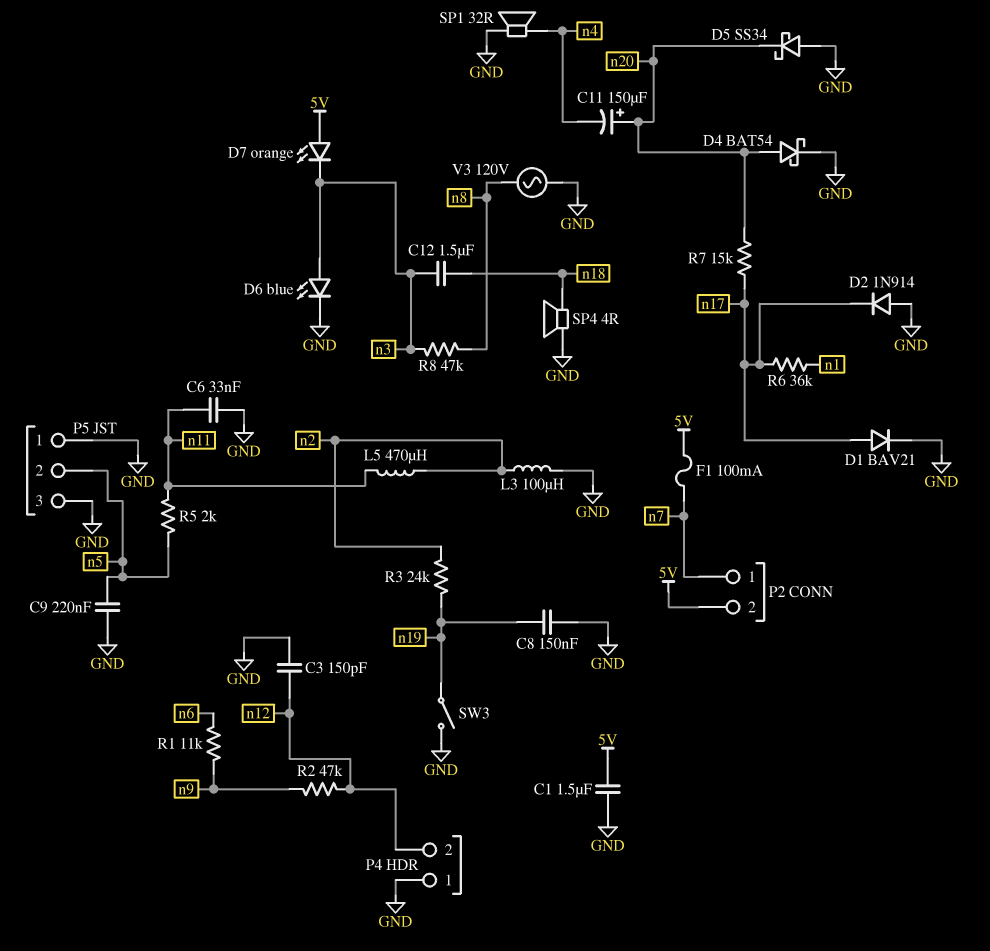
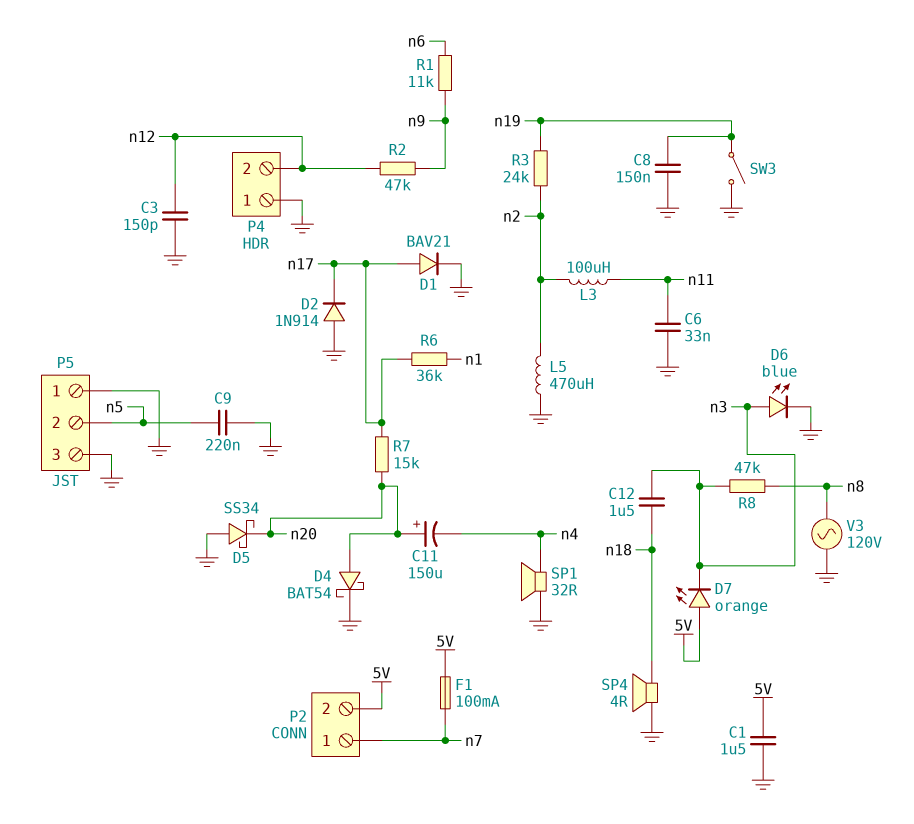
L3: 100uH (GND, n2) -> 100uH (n2, n11)
L5: 470uH (n2, n11) -> 470uH (GND, n2)
R5: 2k (n5, n11) -> none

